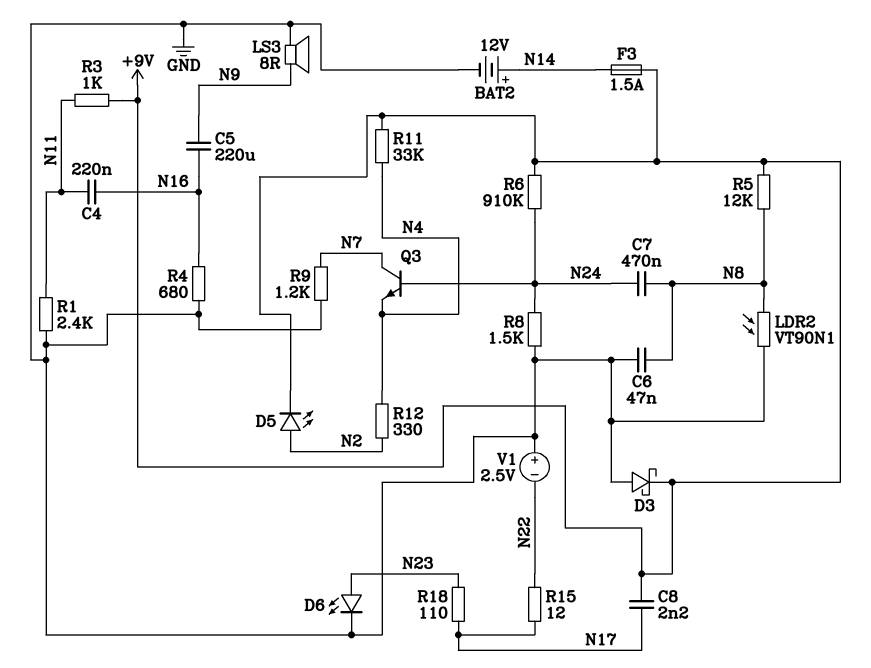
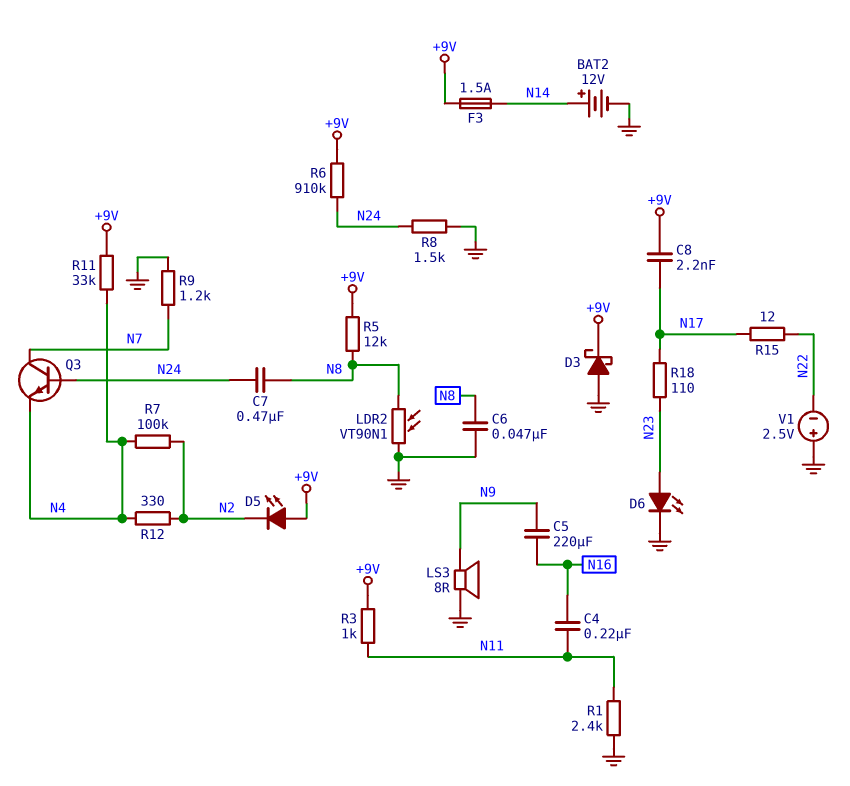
D5: LED (A N2, K +9V) -> LED (A +9V, K N2)
R4: 680 (GND, N16) -> none
R7: none -> 100k (N2, N4)

